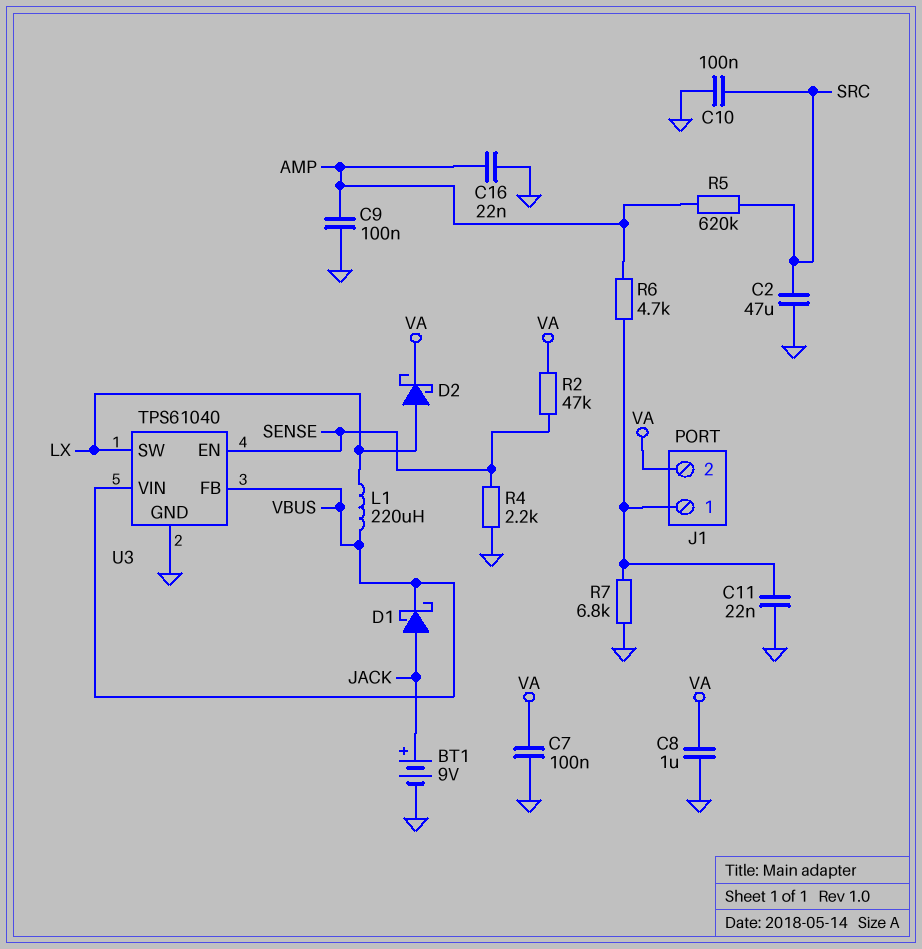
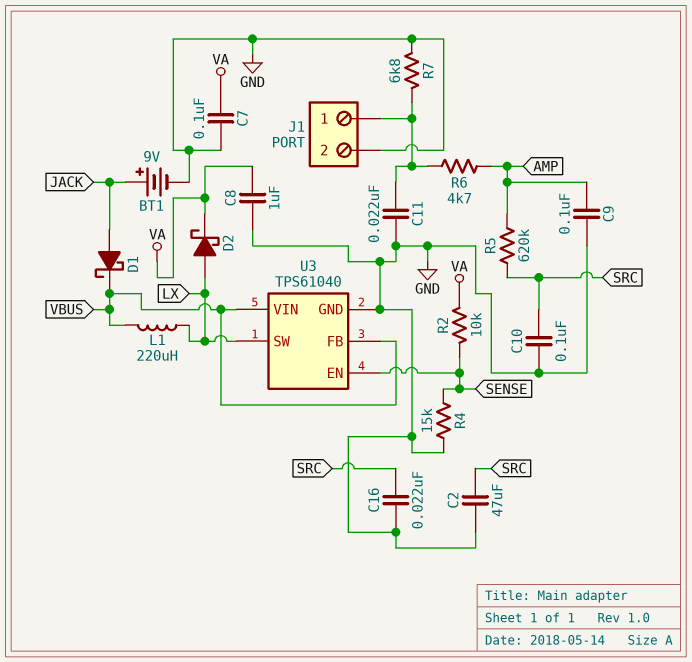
C16: 22nF (AMP, GND) -> 22nF (GND, SRC)
J1 pin 2: VA -> GND
R2: 47k (SENSE, VA) -> 10k (SENSE, VA)
R4: 2.2k (GND, SENSE) -> 15k (GND, SENSE)

